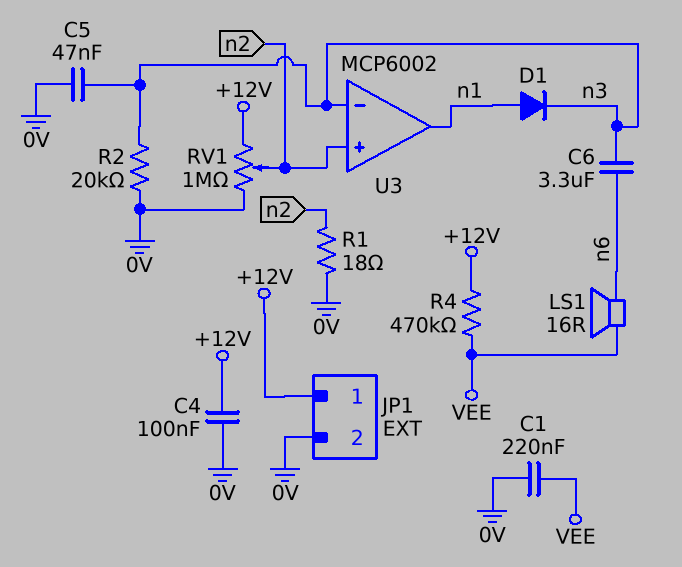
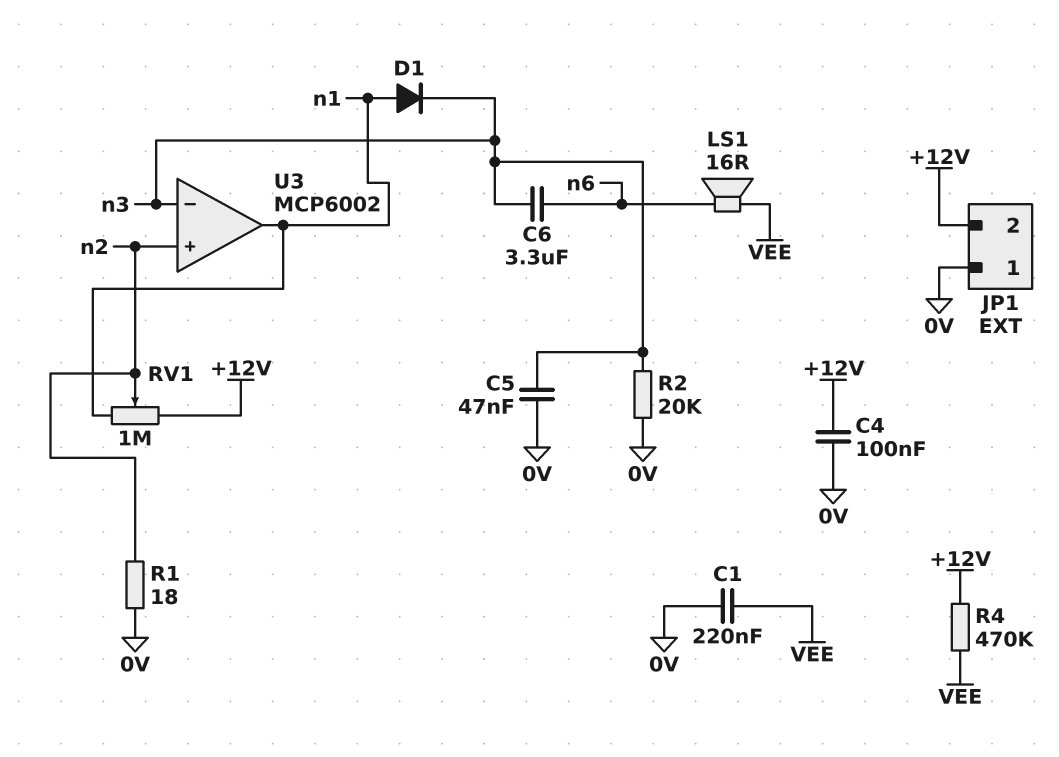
JP1 pin 1: +12V -> 0V
JP1 pin 2: 0V -> +12V
RV1: 1M (+12V, 0V, wiper n2) -> 1M (+12V, n1, wiper n2)

